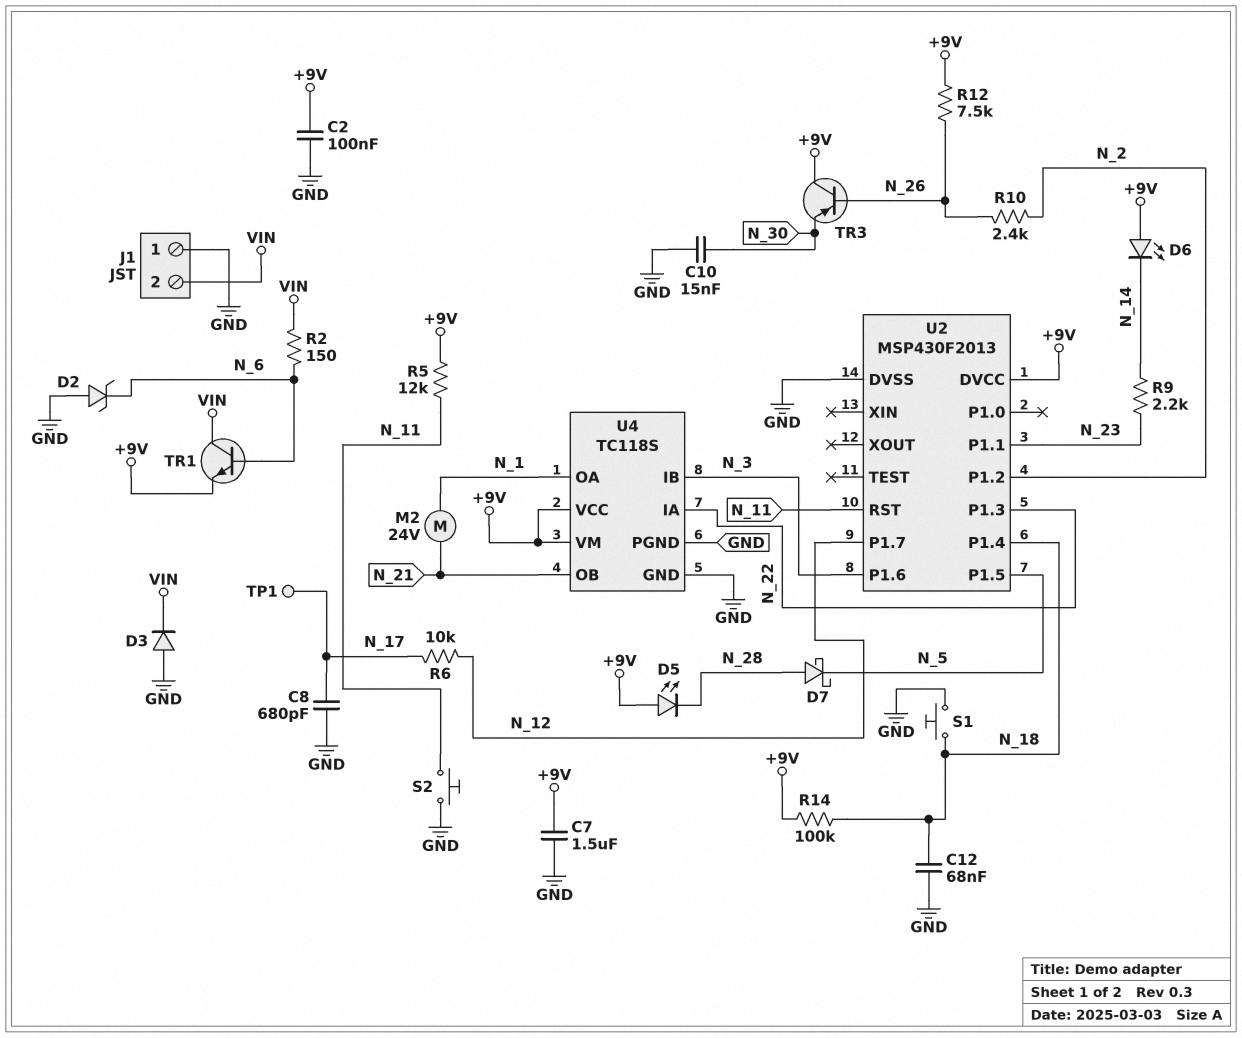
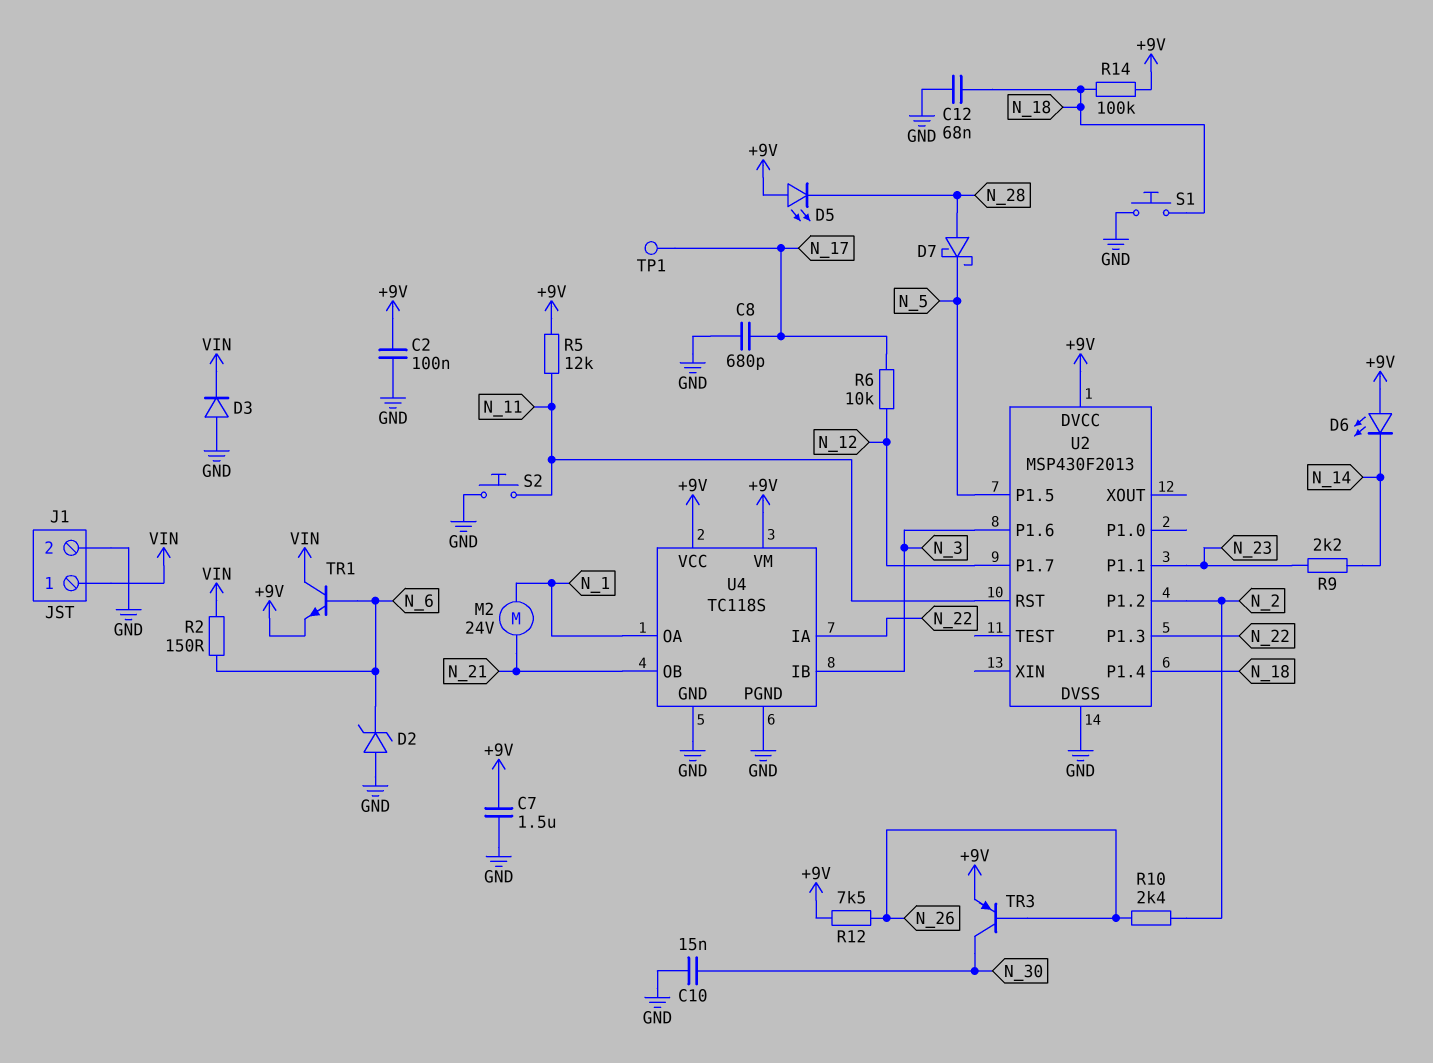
J1 pin 1: GND -> VIN
J1 pin 2: VIN -> GND
TR3: PNP (B N_26, C +9V, E N_30) -> PNP (B N_26, C N_30, E +9V)

